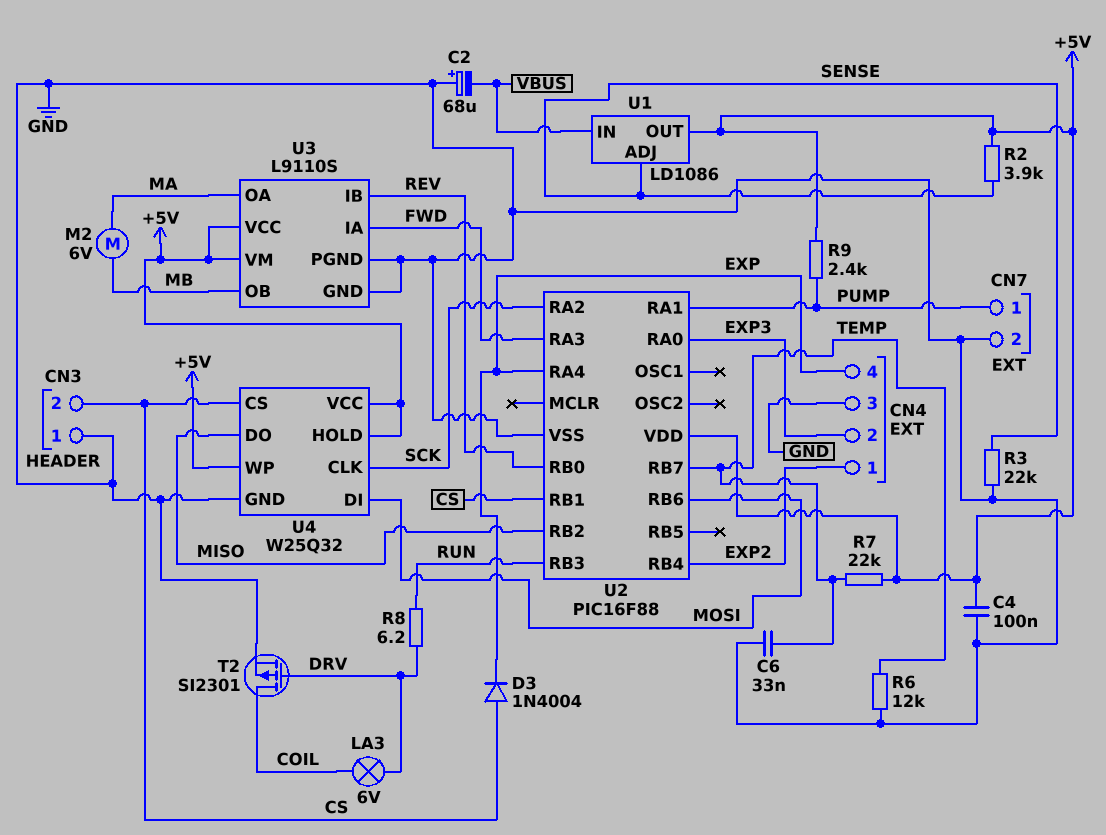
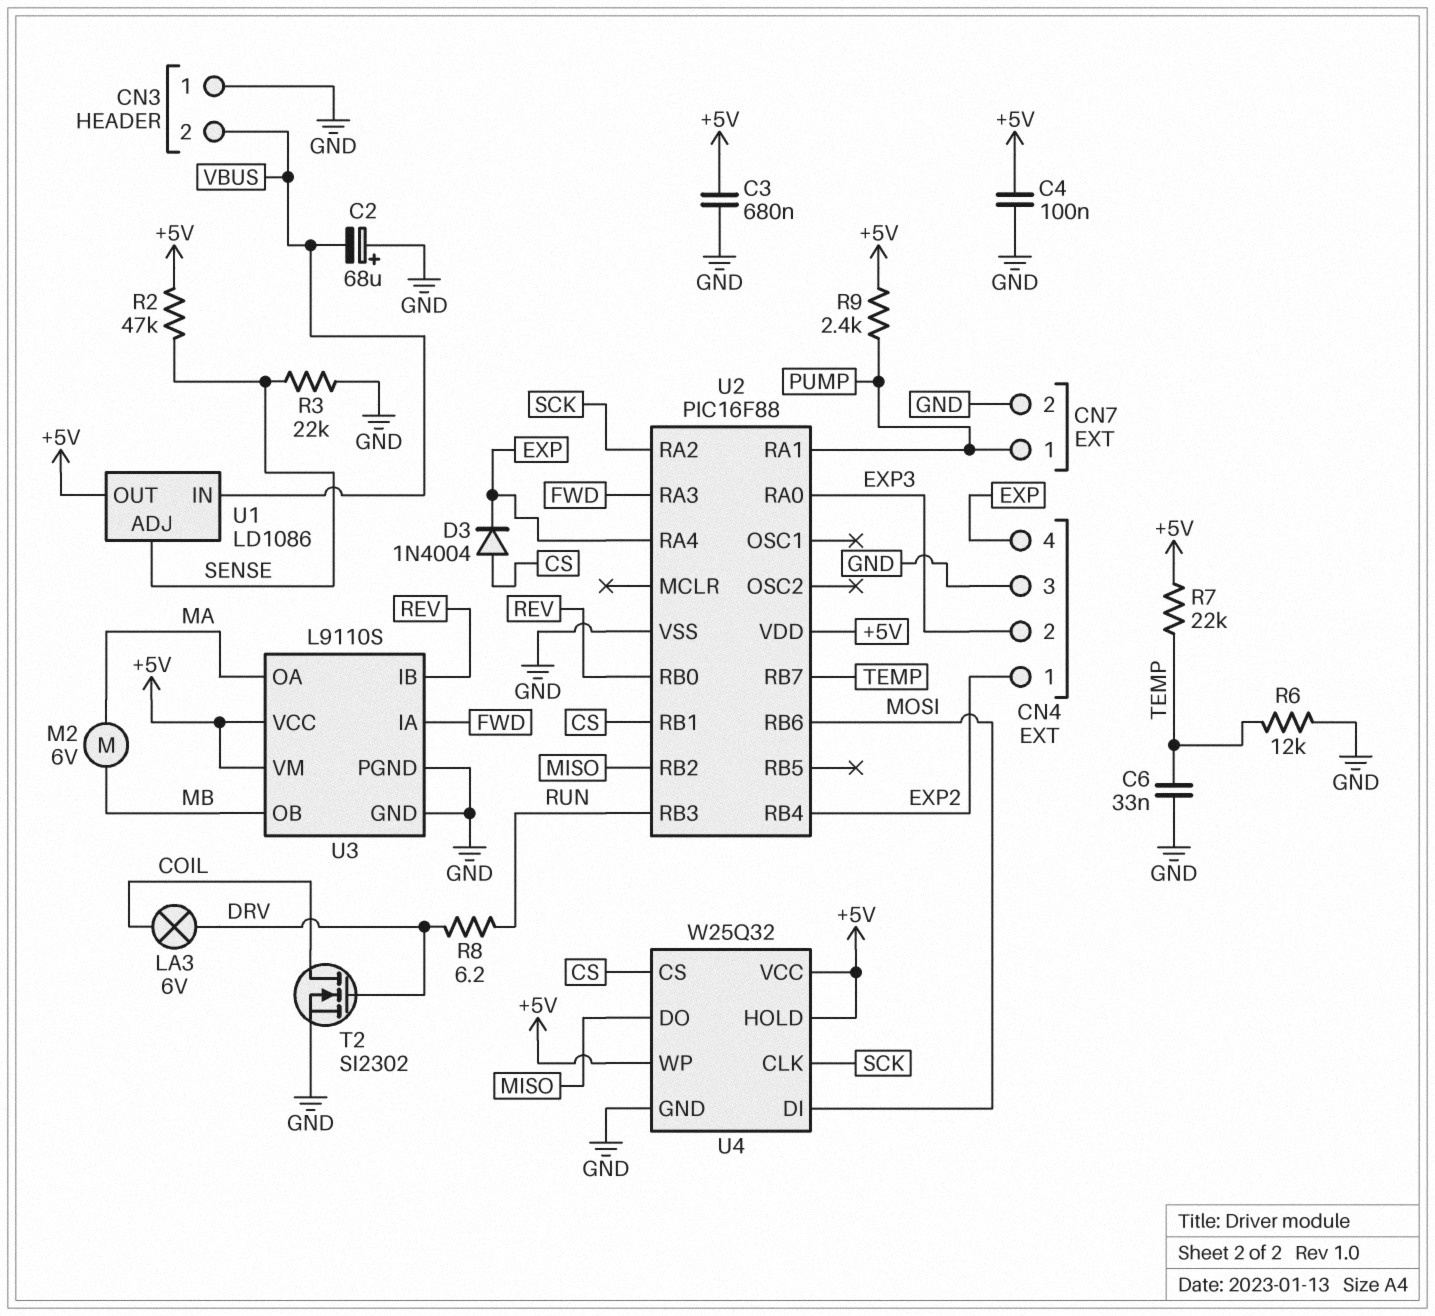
C3: none -> 680nF (+5V, GND)
CN3 pin 2: CS -> VBUS
R2: 3.9k (+5V, SENSE) -> 47k (+5V, SENSE)
T2: PMOS SI2301 (G DRV, D COIL, S GND) -> NMOS SI2302 (G DRV, D COIL, S GND)

